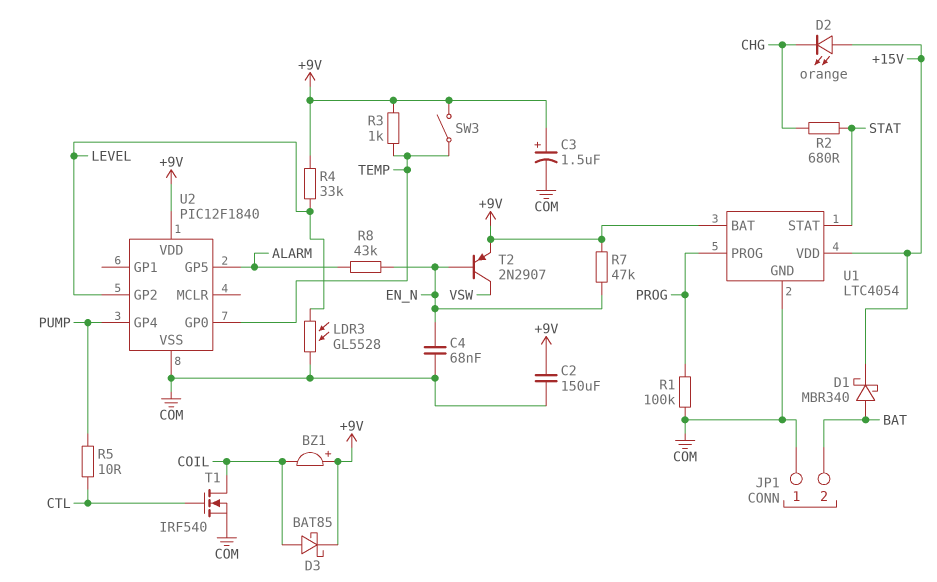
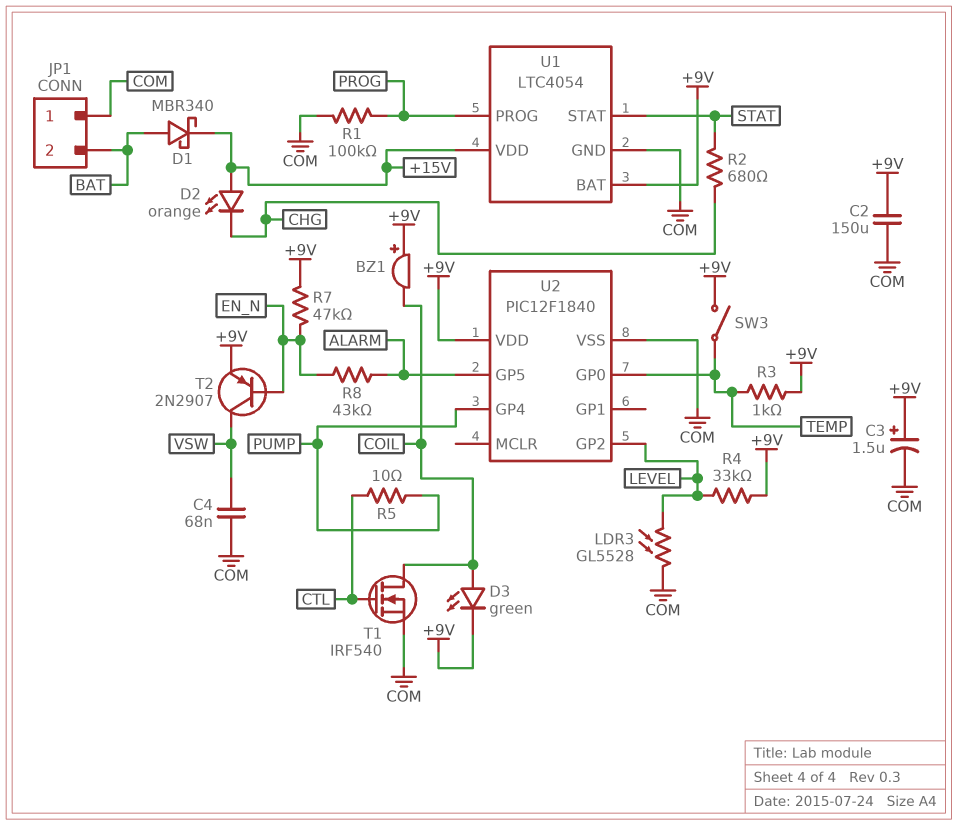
C4: 68nF (COM, EN_N) -> 68nF (COM, VSW)
D3: schottky BAT85 (A COIL, K +9V) -> LED green (A COIL, K +9V)

